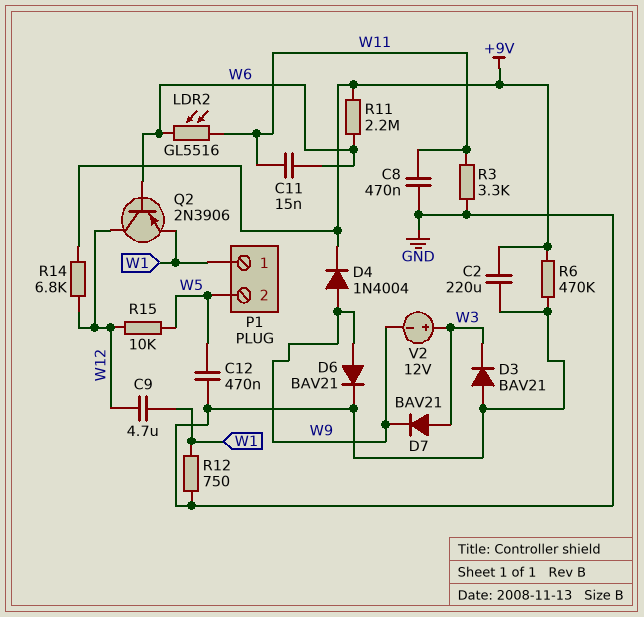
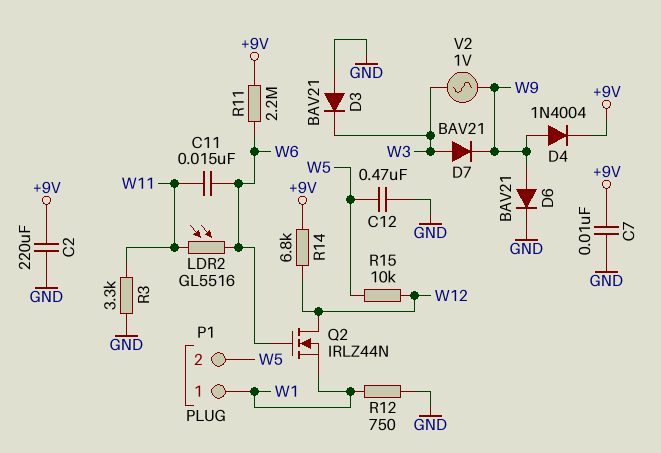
C7: none -> 10nF (+9V, GND)
C8: 470nF (GND, W11) -> none
C9: 4.7uF (W1, W12) -> none
Q2: PNP 2N3906 (B W6, C W12, E W1) -> NMOS IRLZ44N (G W6, D W12, S W1)
R6: 470k (+9V, GND) -> none
V2: 12V (plus W3, minus W9) -> AC 1V (W3, W9)

